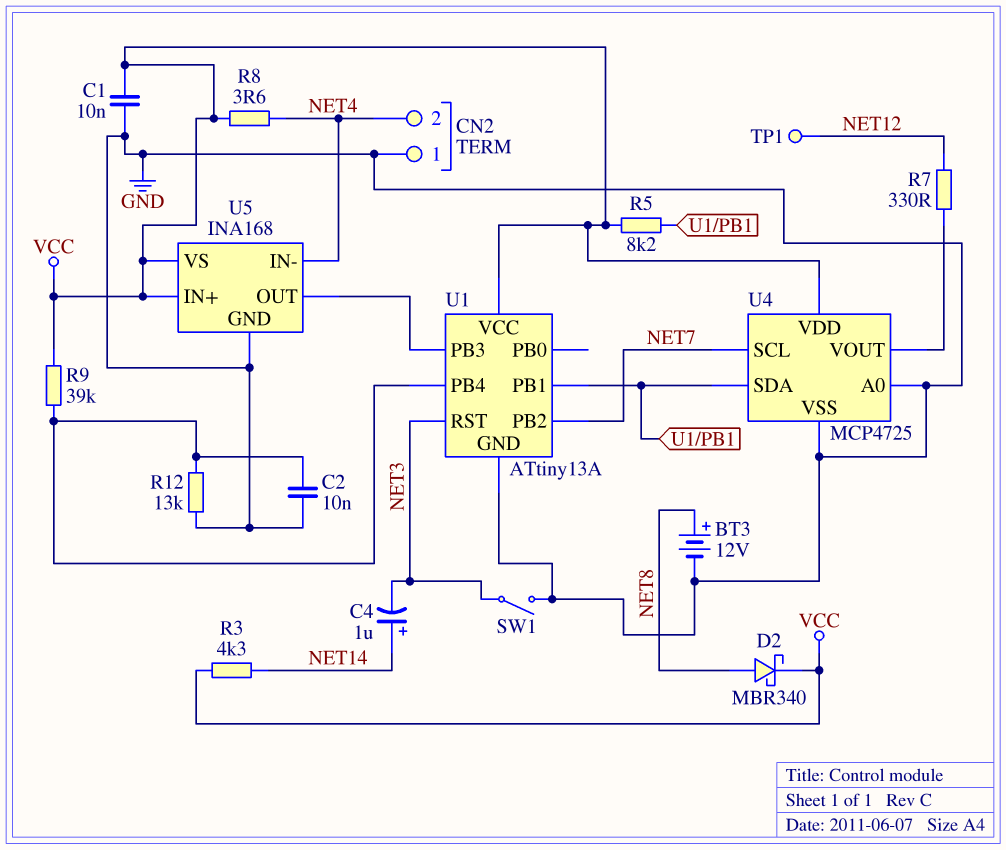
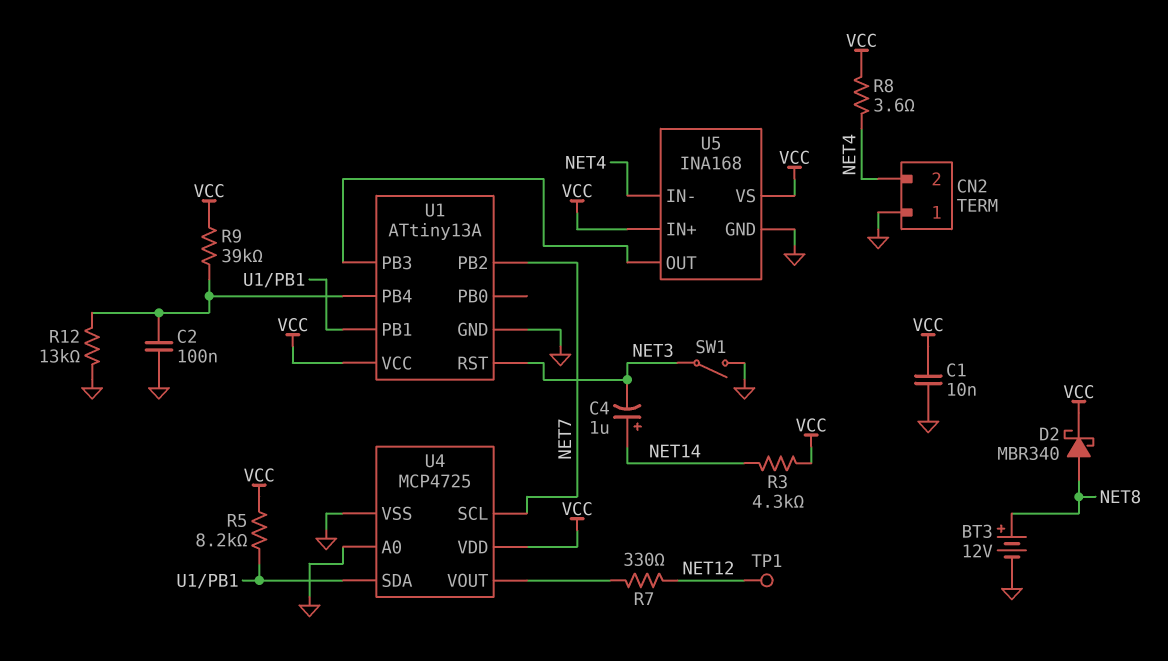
C2: 10nF (GND, U1/PB4) -> 100nF (GND, U1/PB4)

